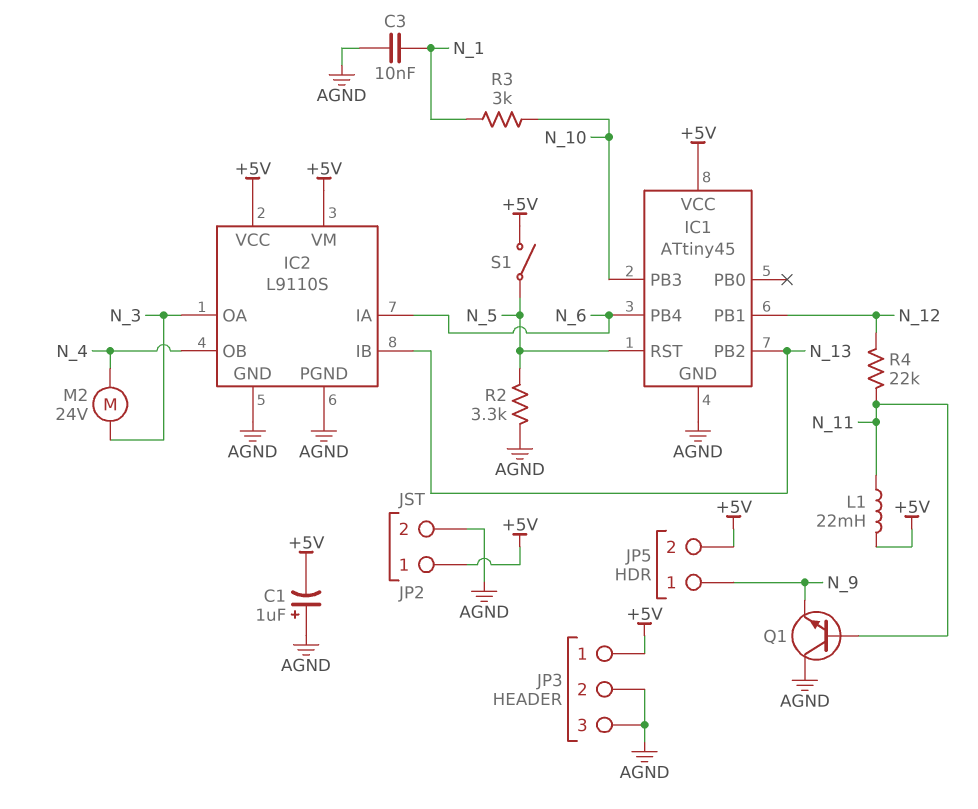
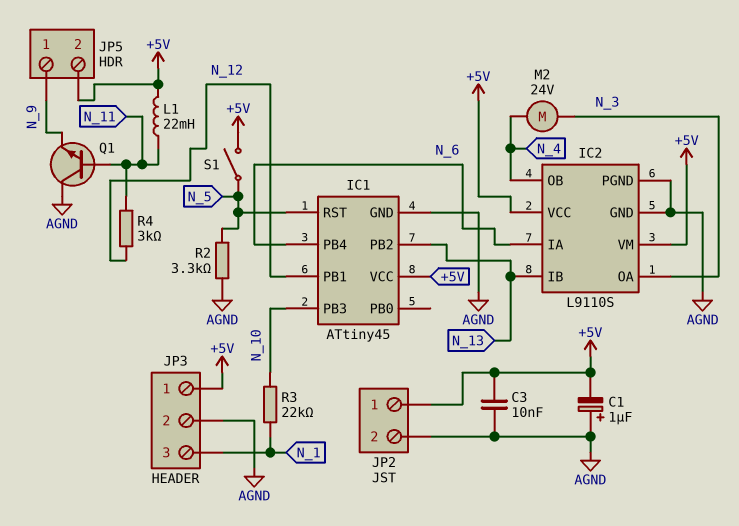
C3: 10nF (AGND, N_1) -> 10nF (+5V, AGND)
JP3 pin 3: AGND -> N_1
R3: 3k (N_1, N_10) -> 22k (N_1, N_10)
R4: 22k (N_11, N_12) -> 3k (N_11, N_12)

